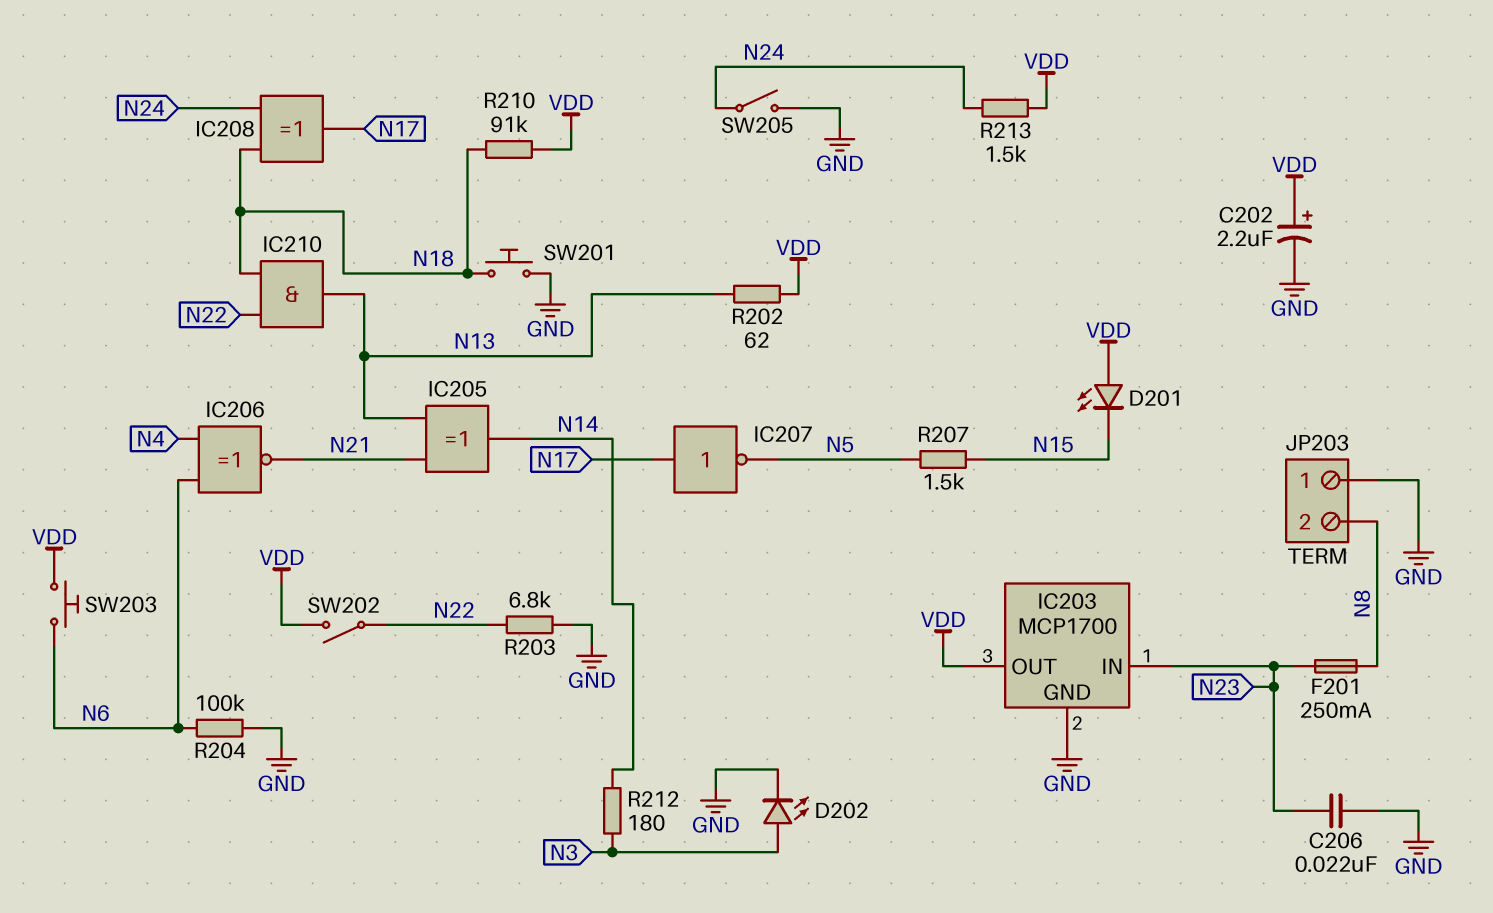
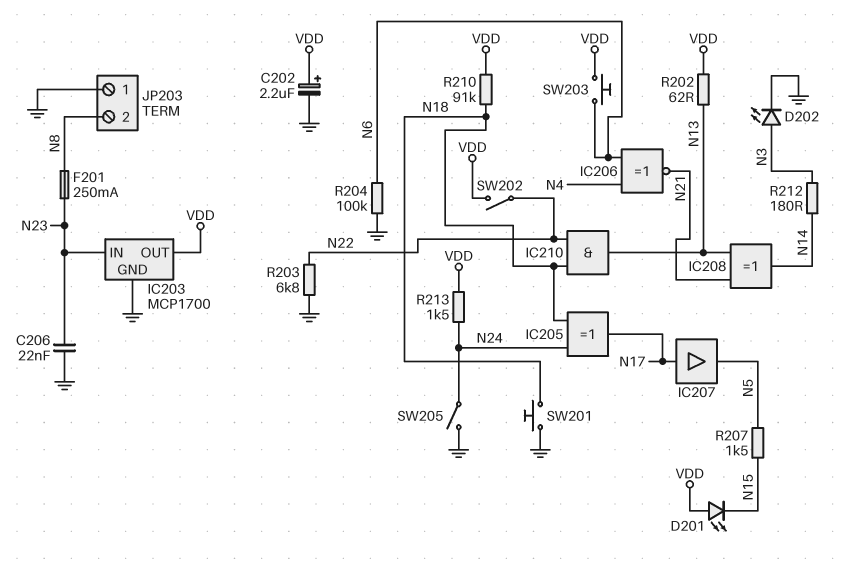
IC205: XOR (in N13, in N21, out N14) -> XOR (in N18, in N24, out N17)
IC207: NOT (in N17, out N5) -> buffer (in N17, out N5)
IC208: XOR (in N18, in N24, out N17) -> XOR (in N13, in N21, out N14)

